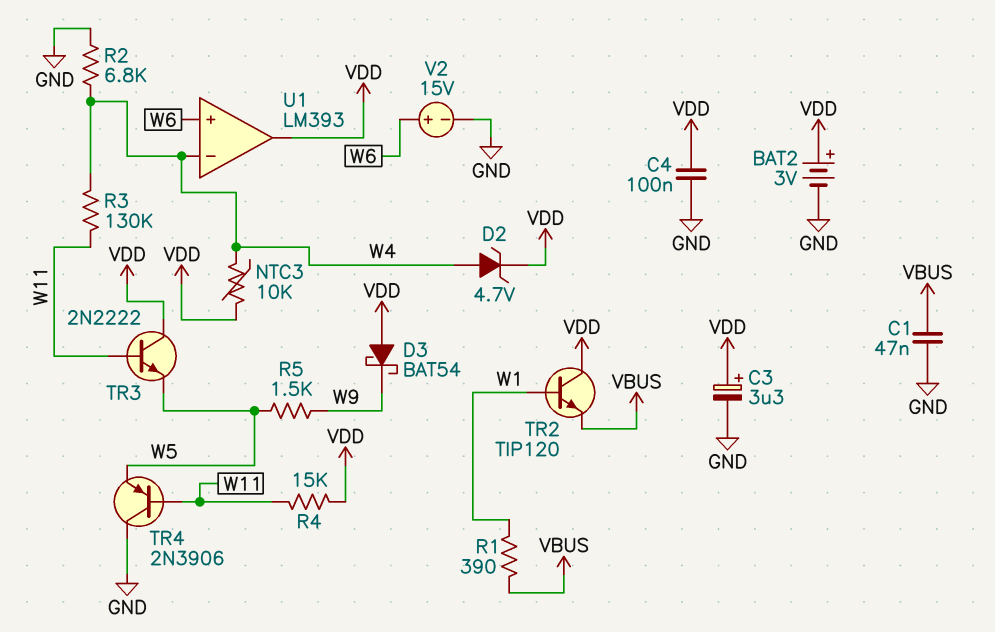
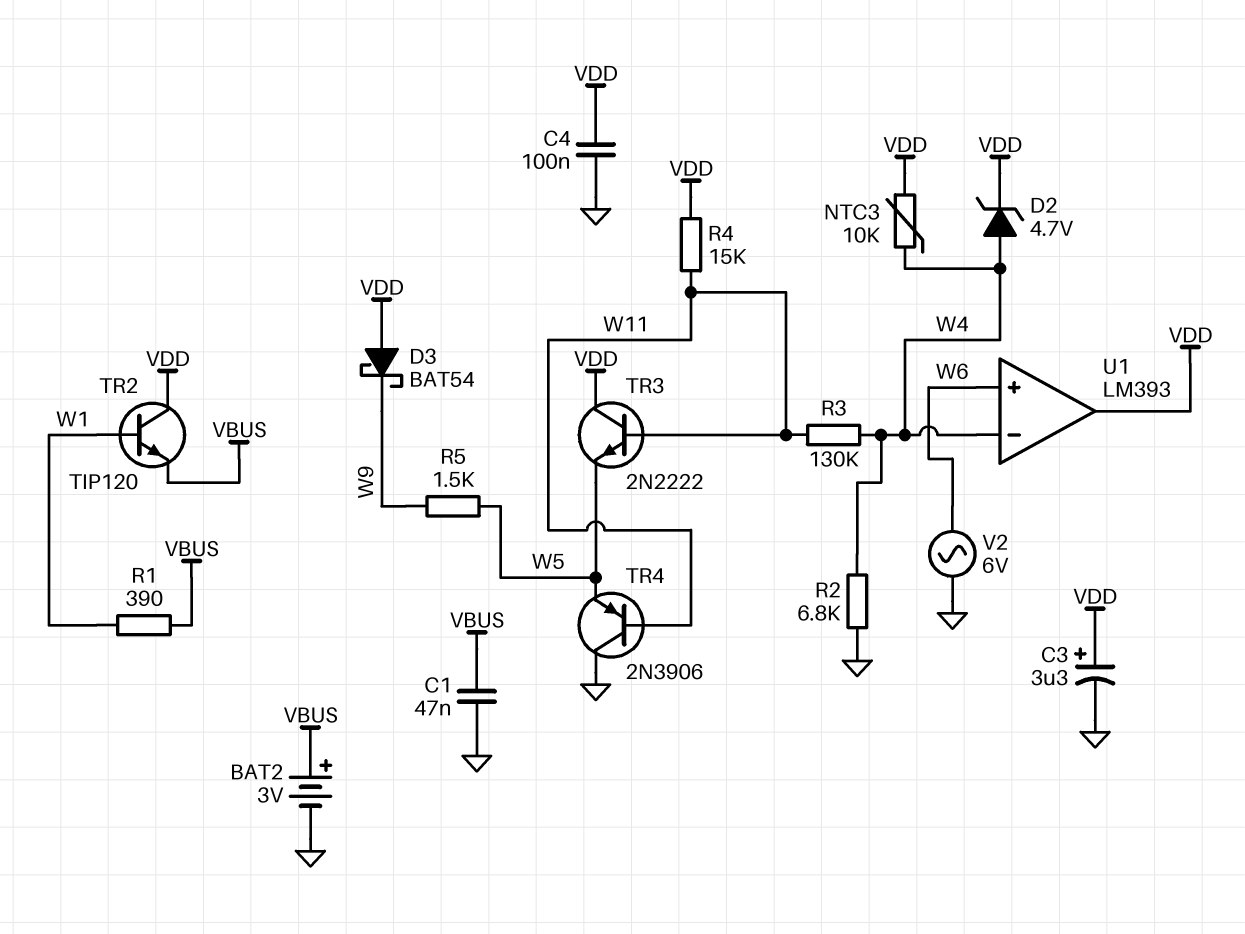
BAT2: 3V (plus VDD, minus GND) -> 3V (plus VBUS, minus GND)
V2: 15V (plus W6, minus GND) -> AC 6V (GND, W6)

